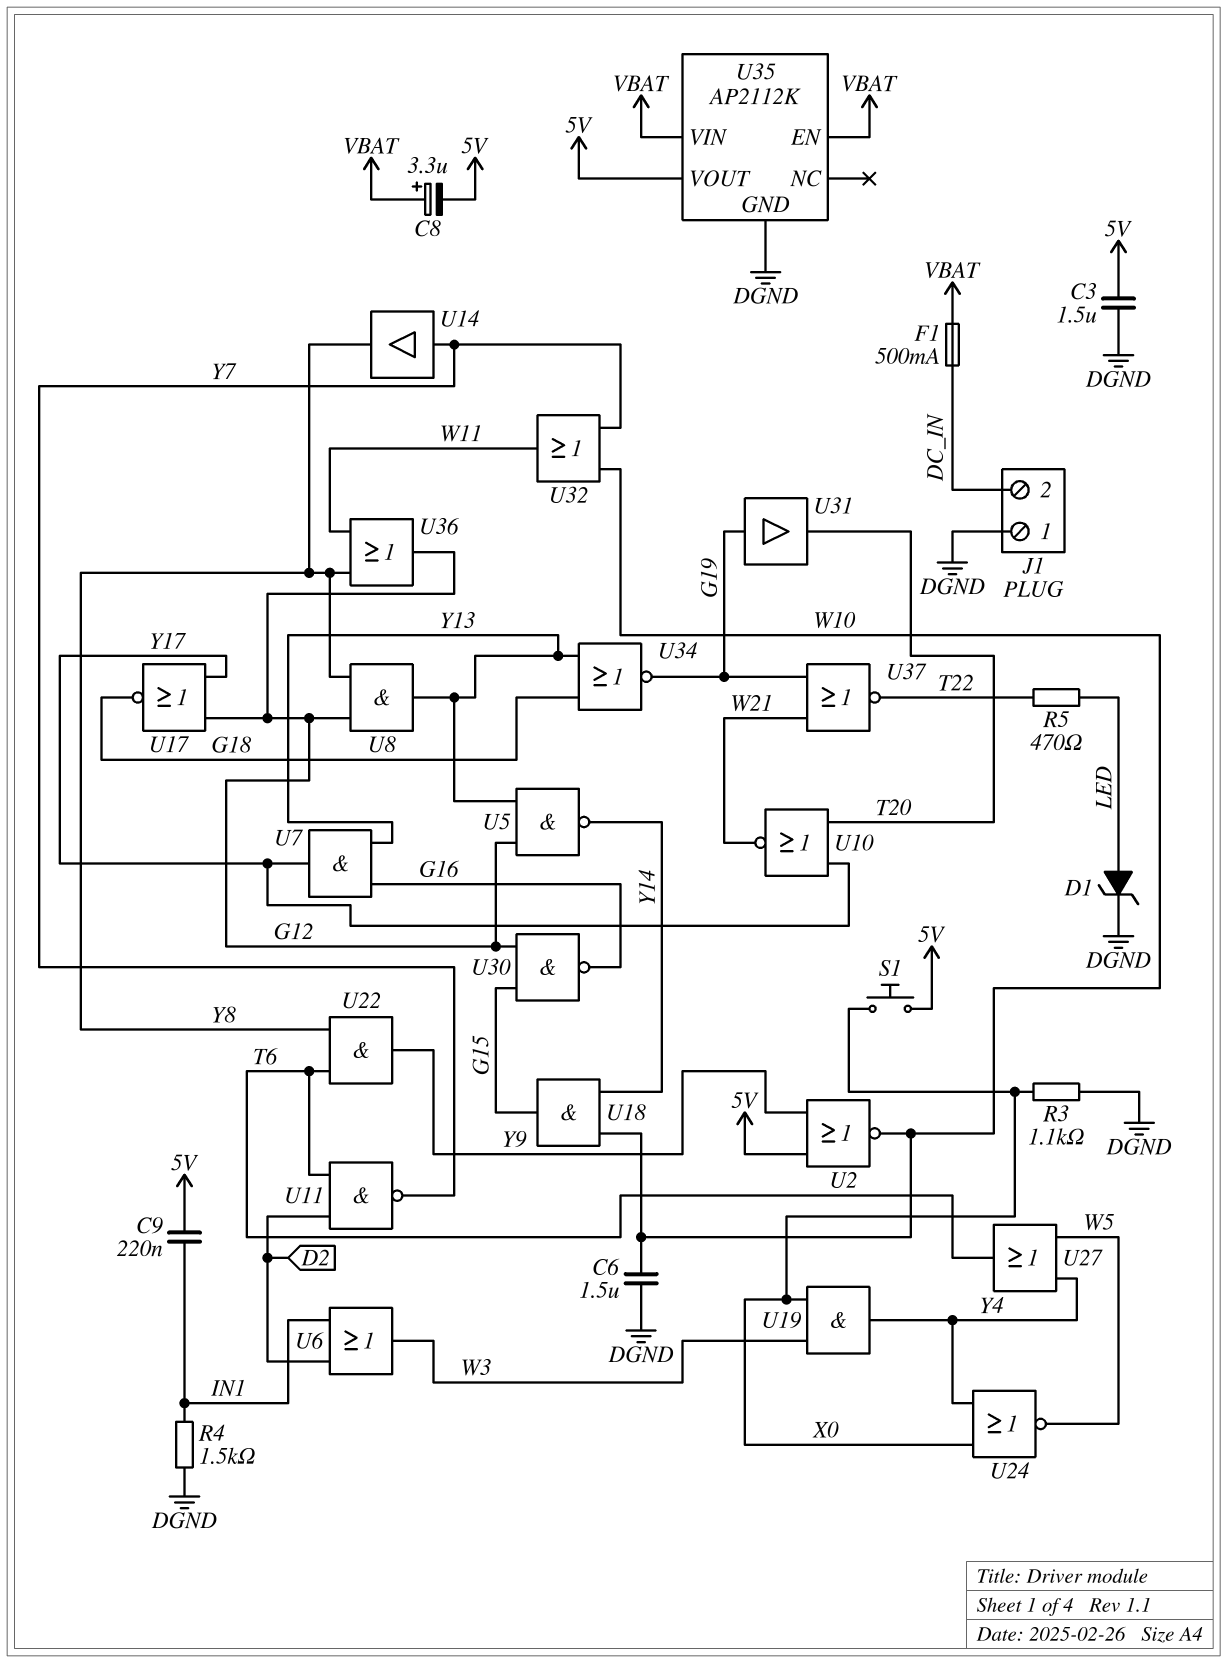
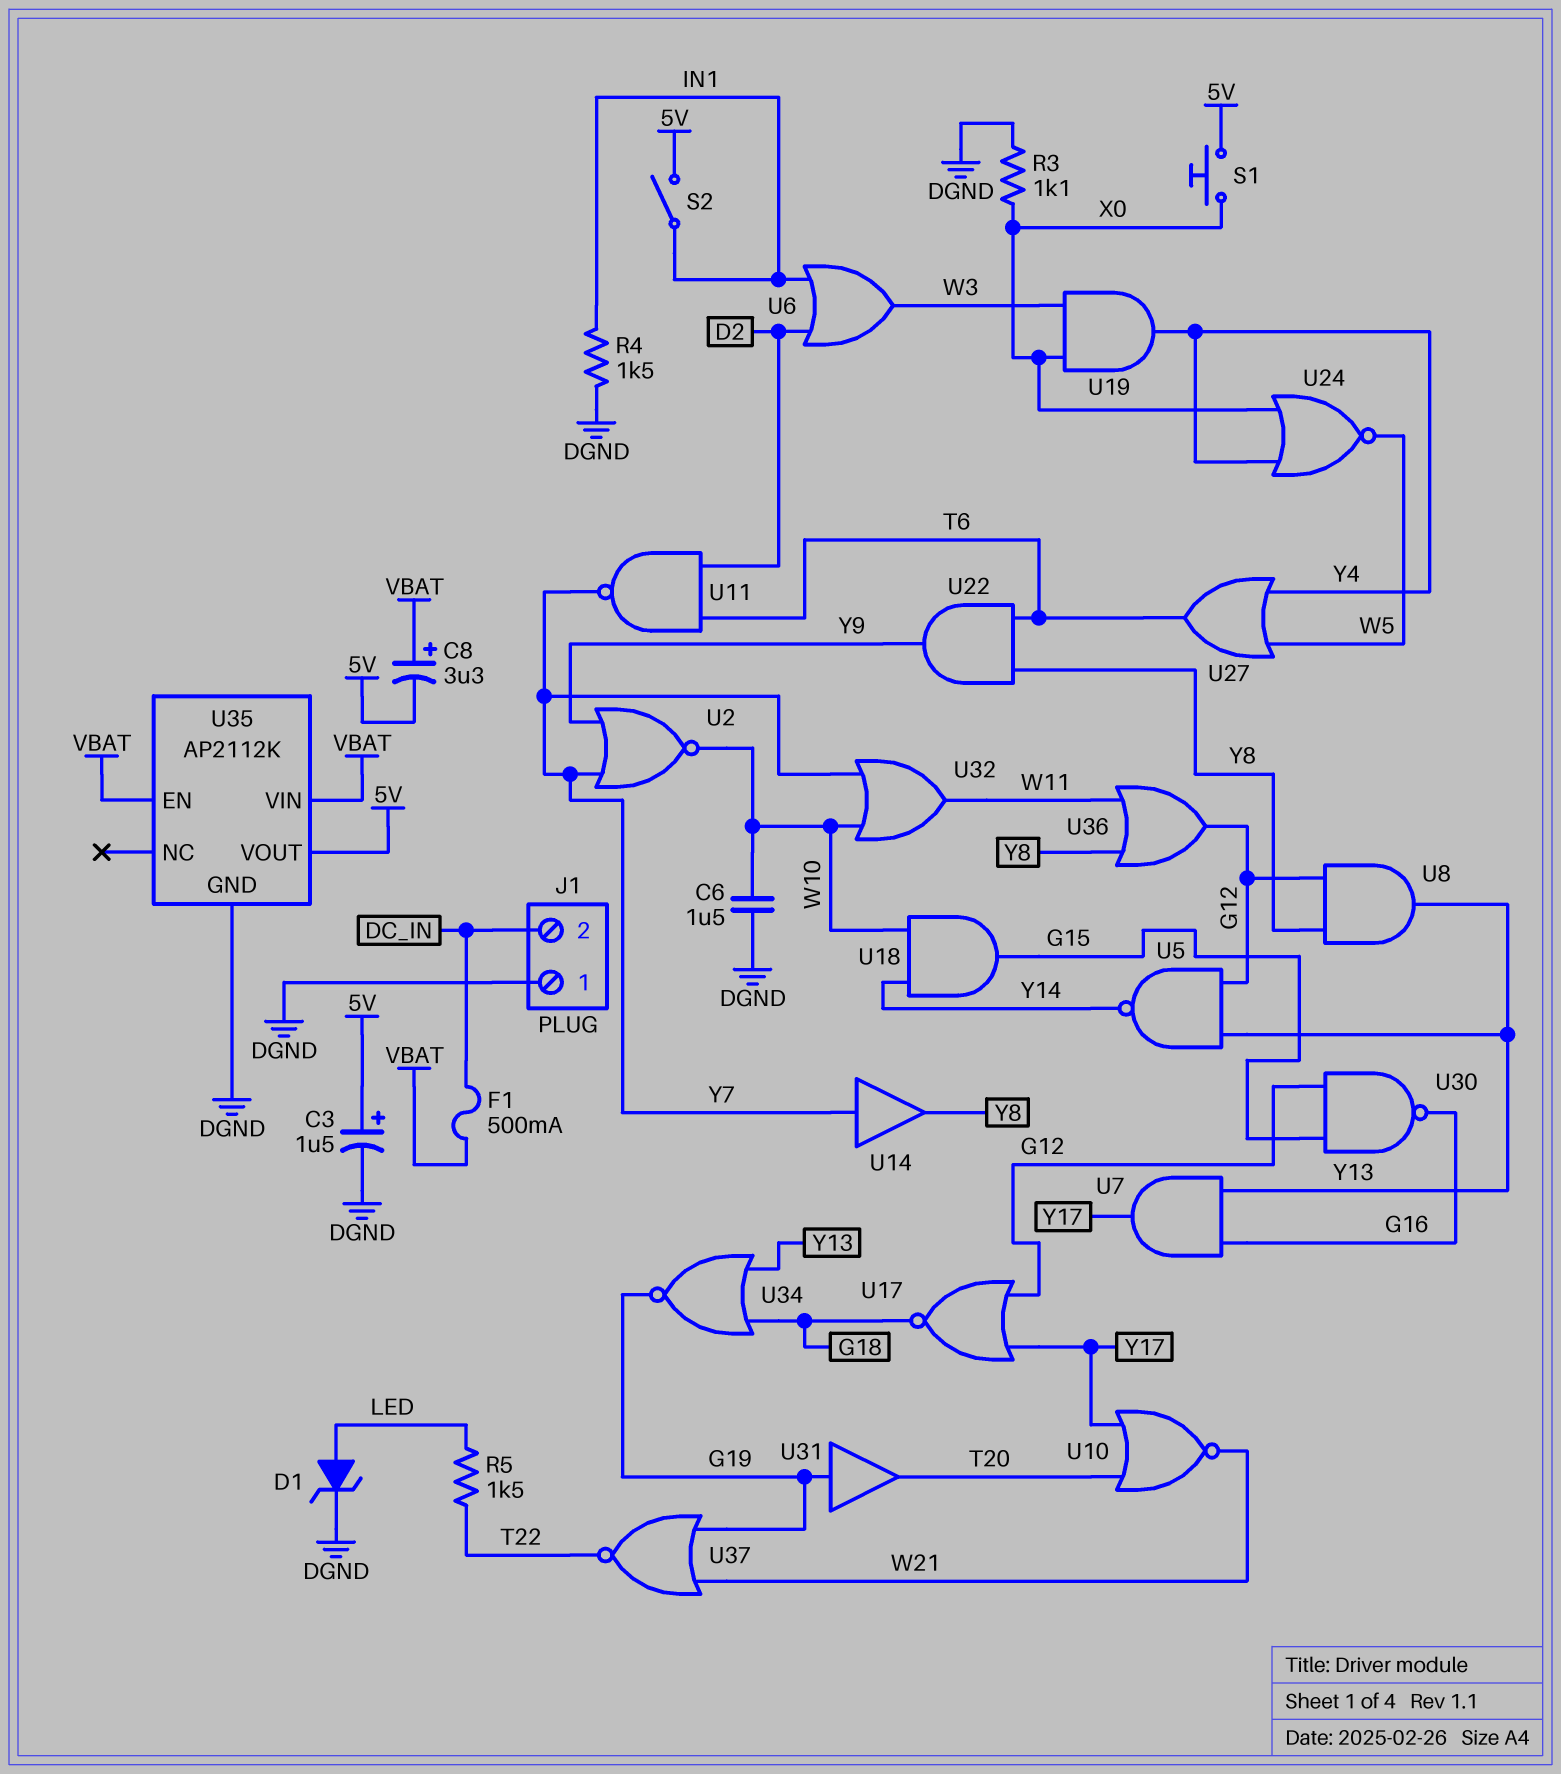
C3: 1.5uF (5V, DGND) -> 1.5uF (plus 5V, minus DGND)
C9: 220nF (5V, IN1) -> none
R5: 470 (LED, T22) -> 1.5k (LED, T22)
S2: none -> switch (5V, IN1)
U2: NOR (in 5V, in Y9, out W10) -> NOR (in Y7, in Y9, out W10)

